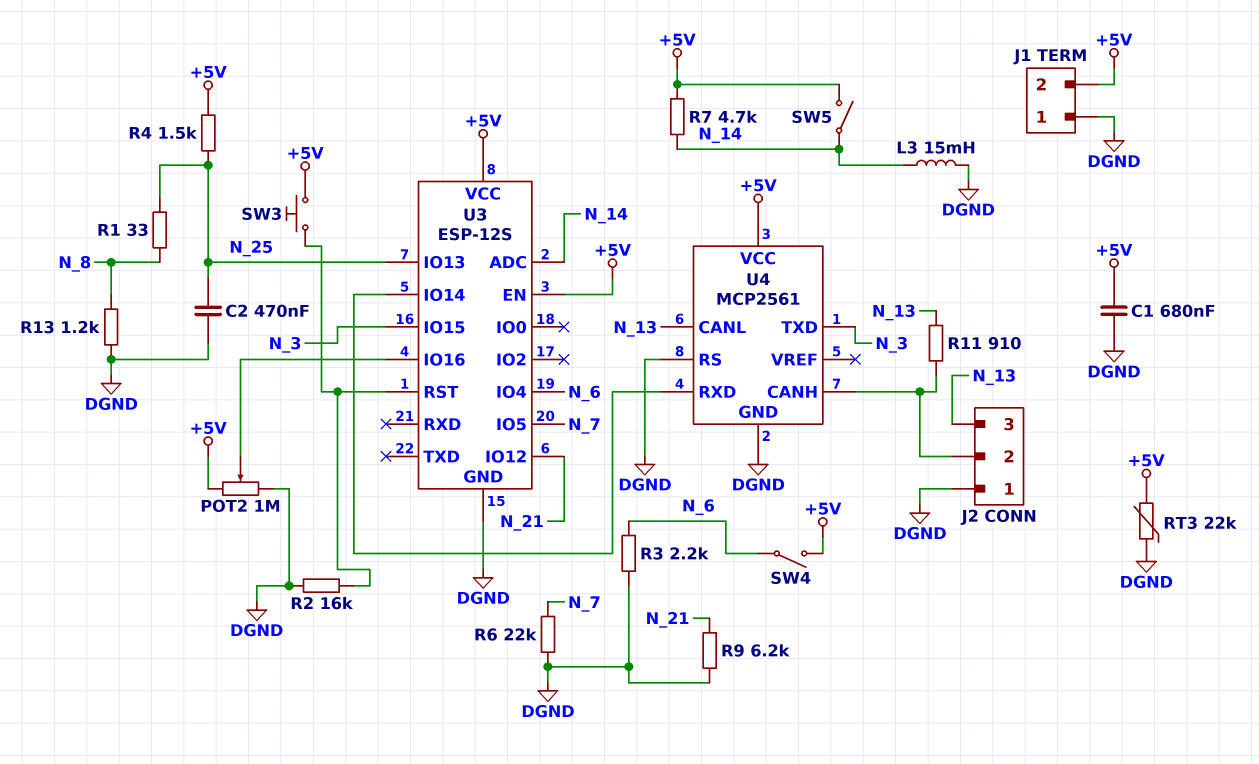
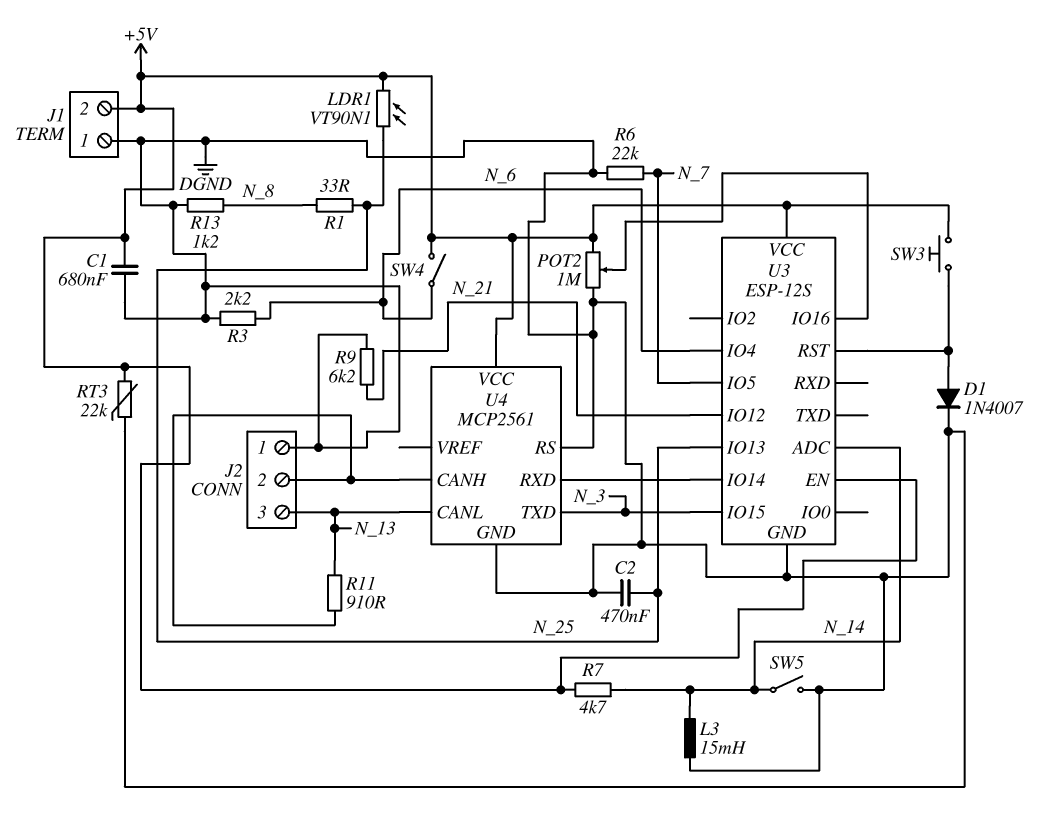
D1: none -> diode 1N4007 (A U3/RST, K DGND)
LDR1: none -> VT90N1 (+5V, N_25)
R2: 16k (DGND, U3/RST) -> none
R4: 1.5k (+5V, N_25) -> none
SW5: switch (+5V, N_14) -> switch (DGND, N_14)

